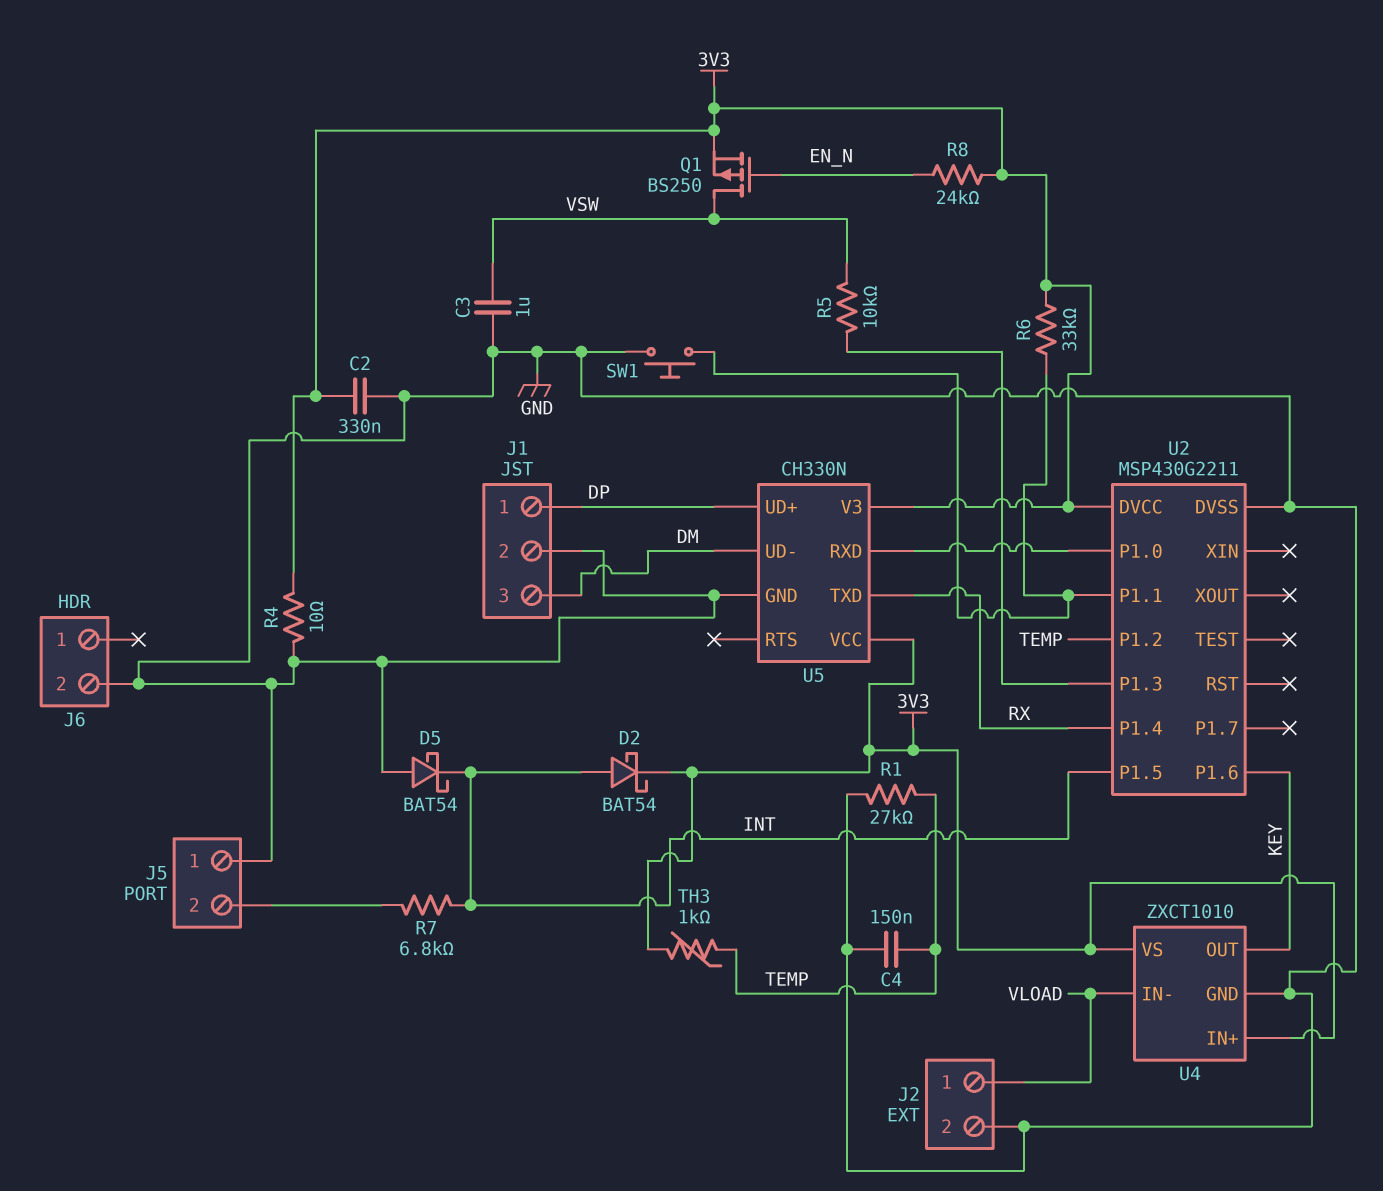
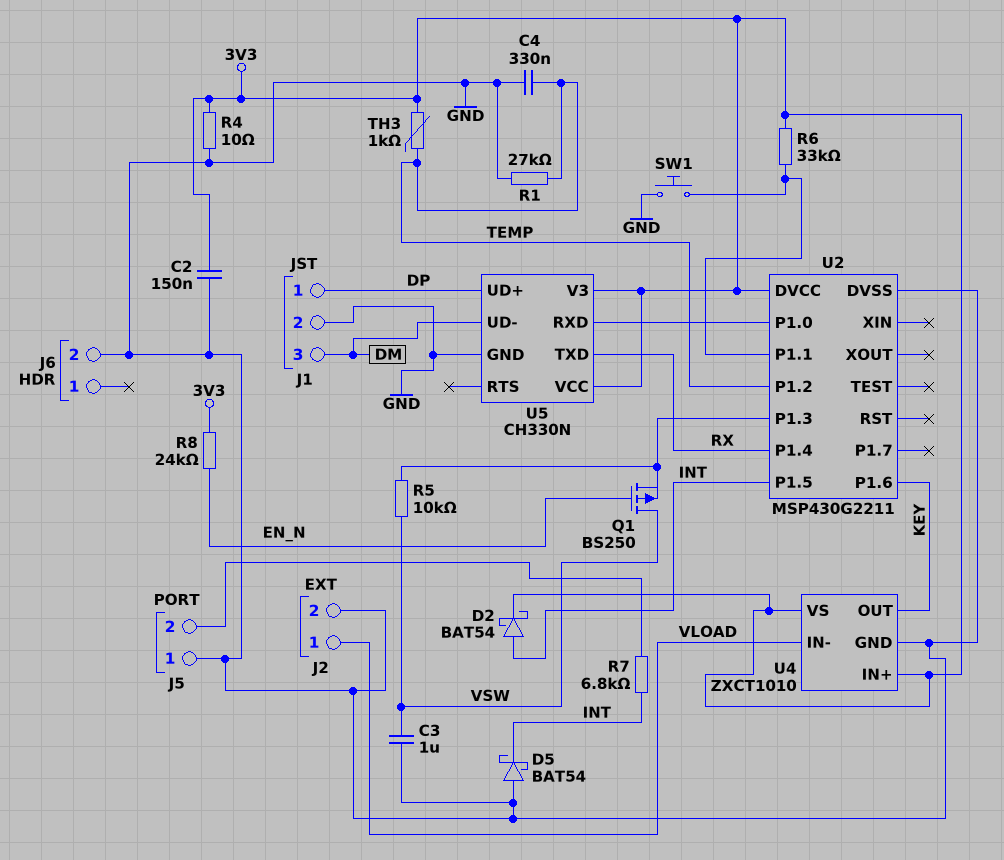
C2: 330nF (3V3, GND) -> 150nF (3V3, GND)
C4: 150nF (GND, TEMP) -> 330nF (GND, TEMP)
Q1: PMOS BS250 (G EN_N, D VSW, S 3V3) -> PMOS BS250 (G EN_N, D VSW, S U2/P1.3)

